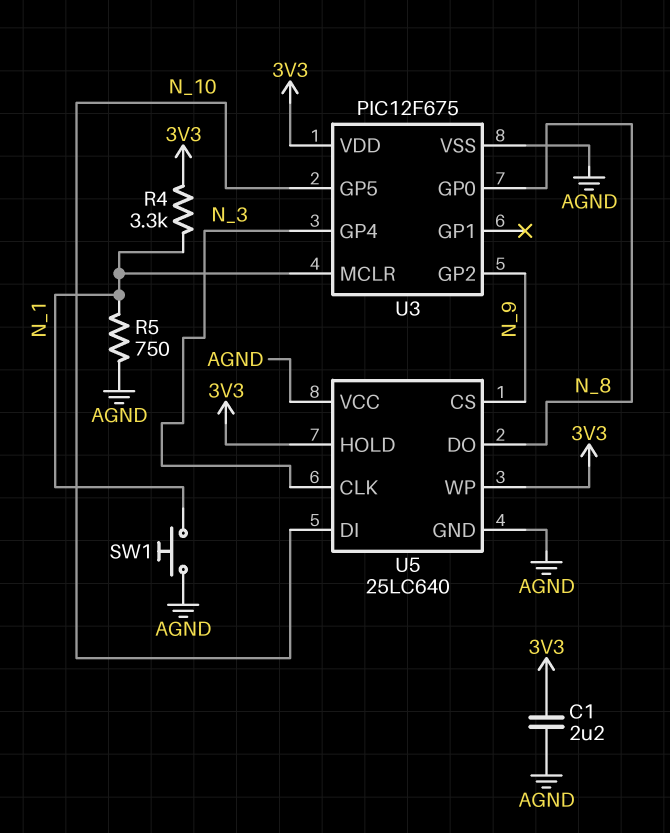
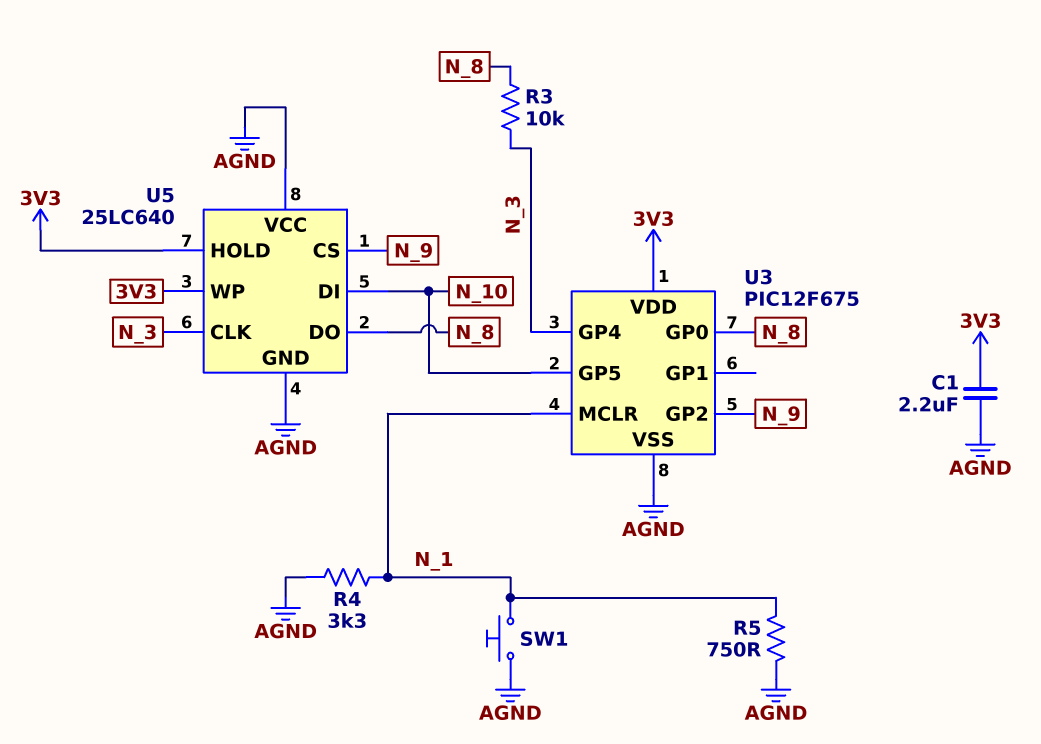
R3: none -> 10k (N_3, N_8)
R4: 3.3k (3V3, N_1) -> 3.3k (AGND, N_1)

